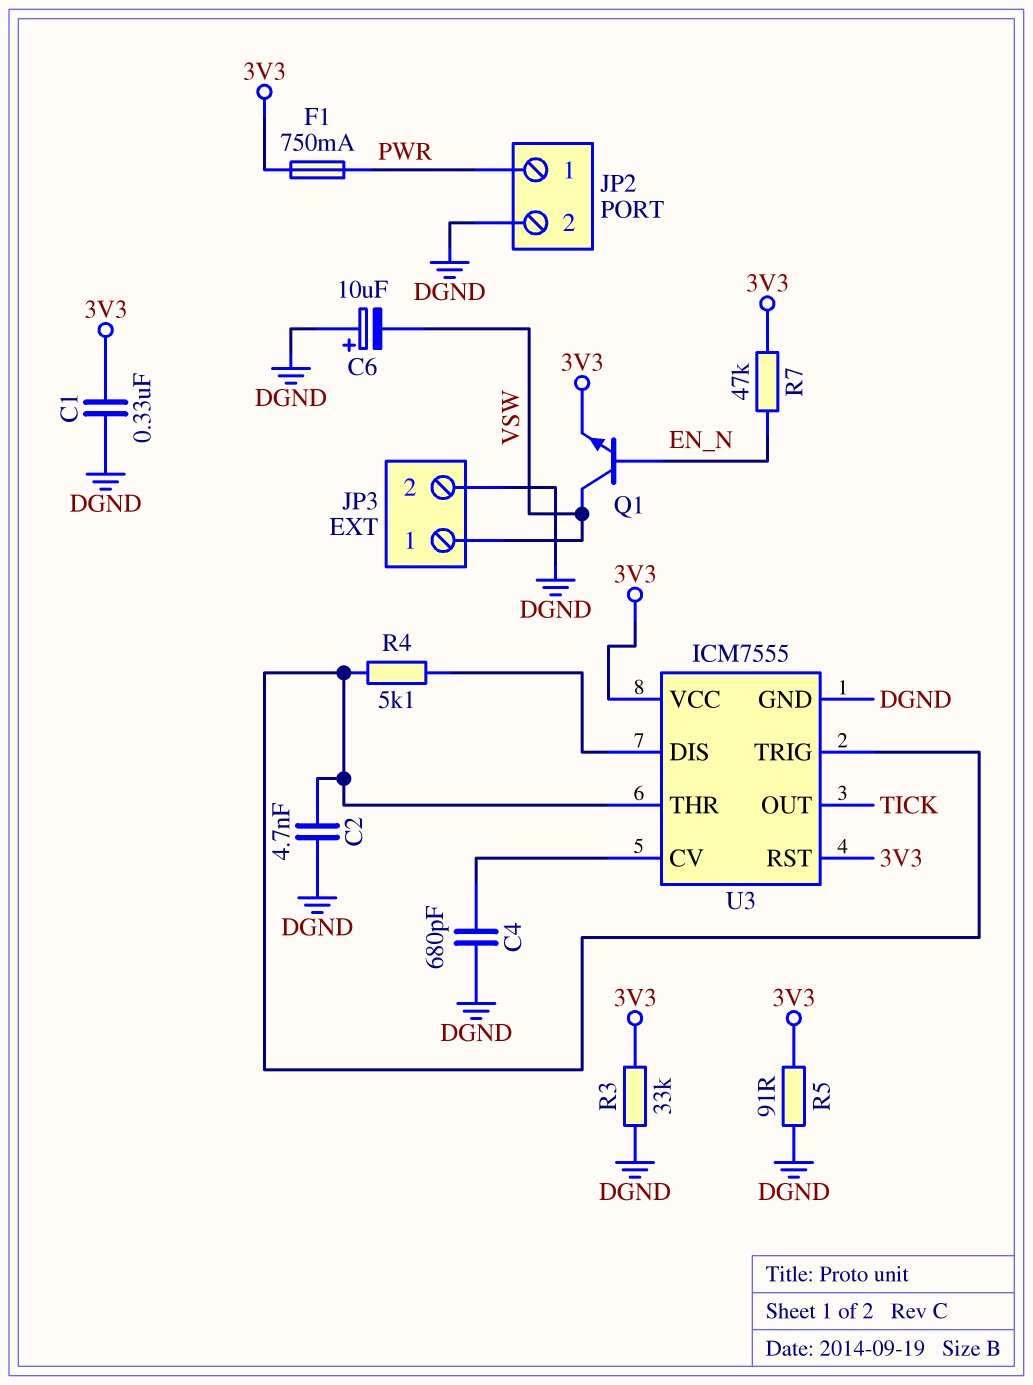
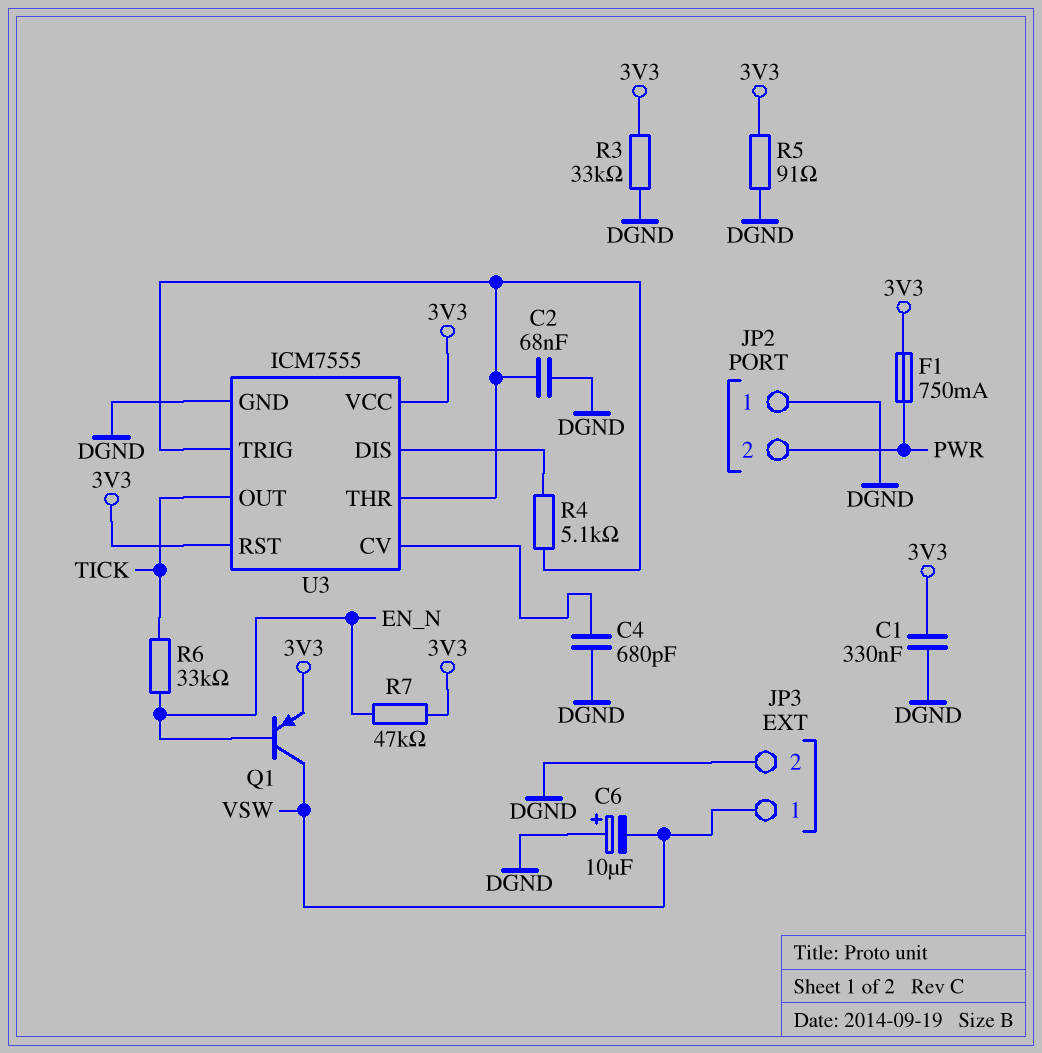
C2: 4.7nF (DGND, U3/THR) -> 68nF (DGND, U3/THR)
JP2 pin 1: PWR -> DGND
JP2 pin 2: DGND -> PWR
Q1: NPN (B EN_N, C VSW, E 3V3) -> PNP (B EN_N, C VSW, E 3V3)
R6: none -> 33k (EN_N, TICK)

